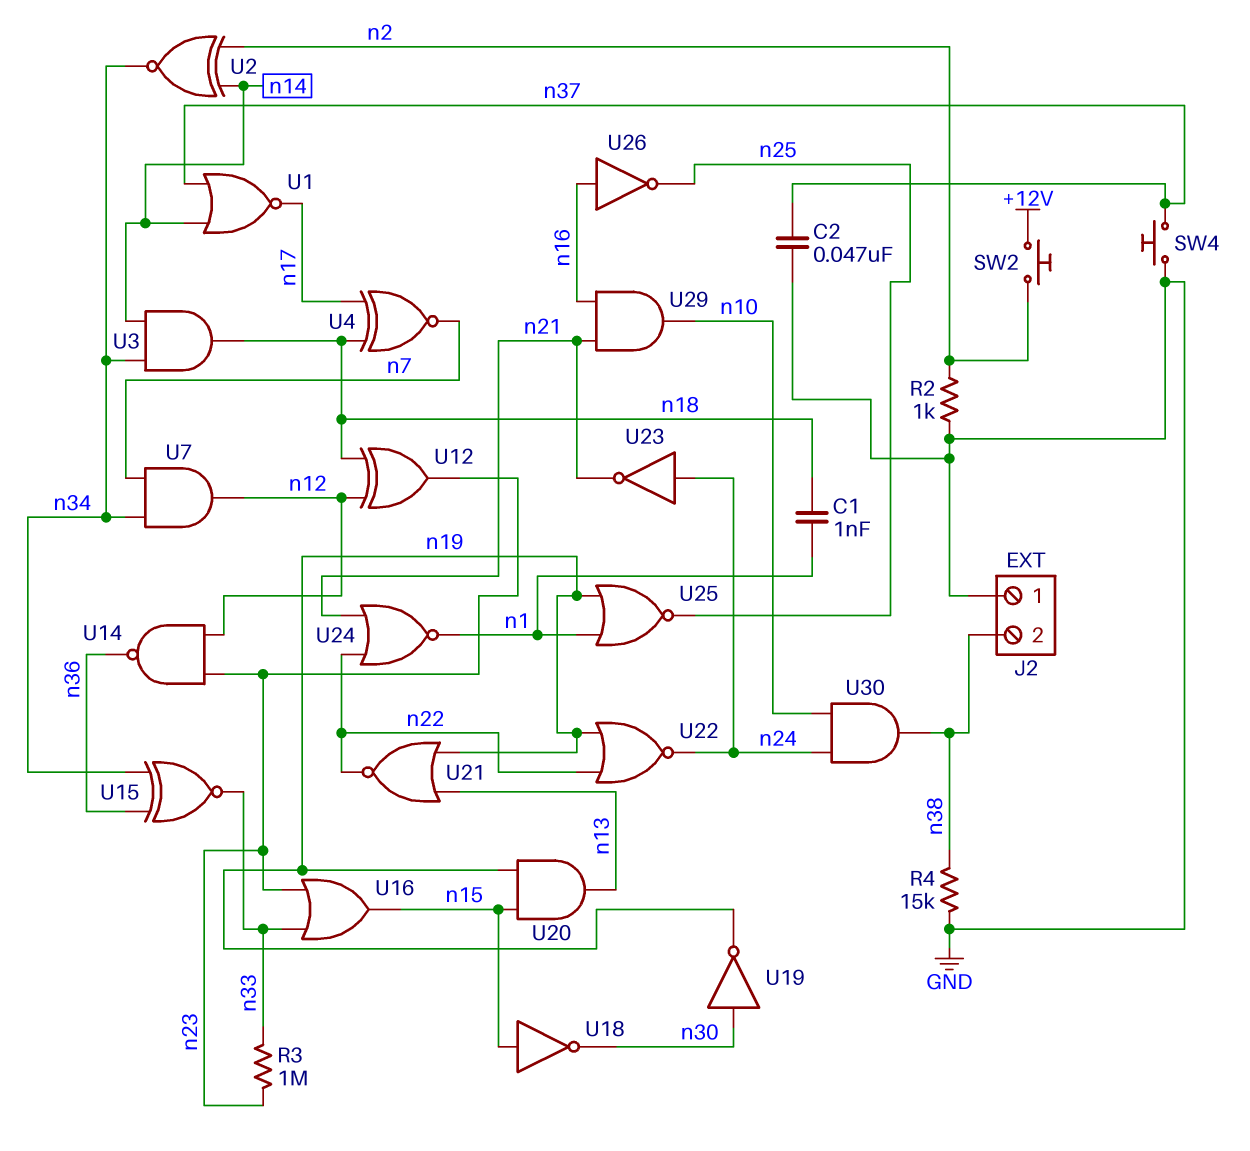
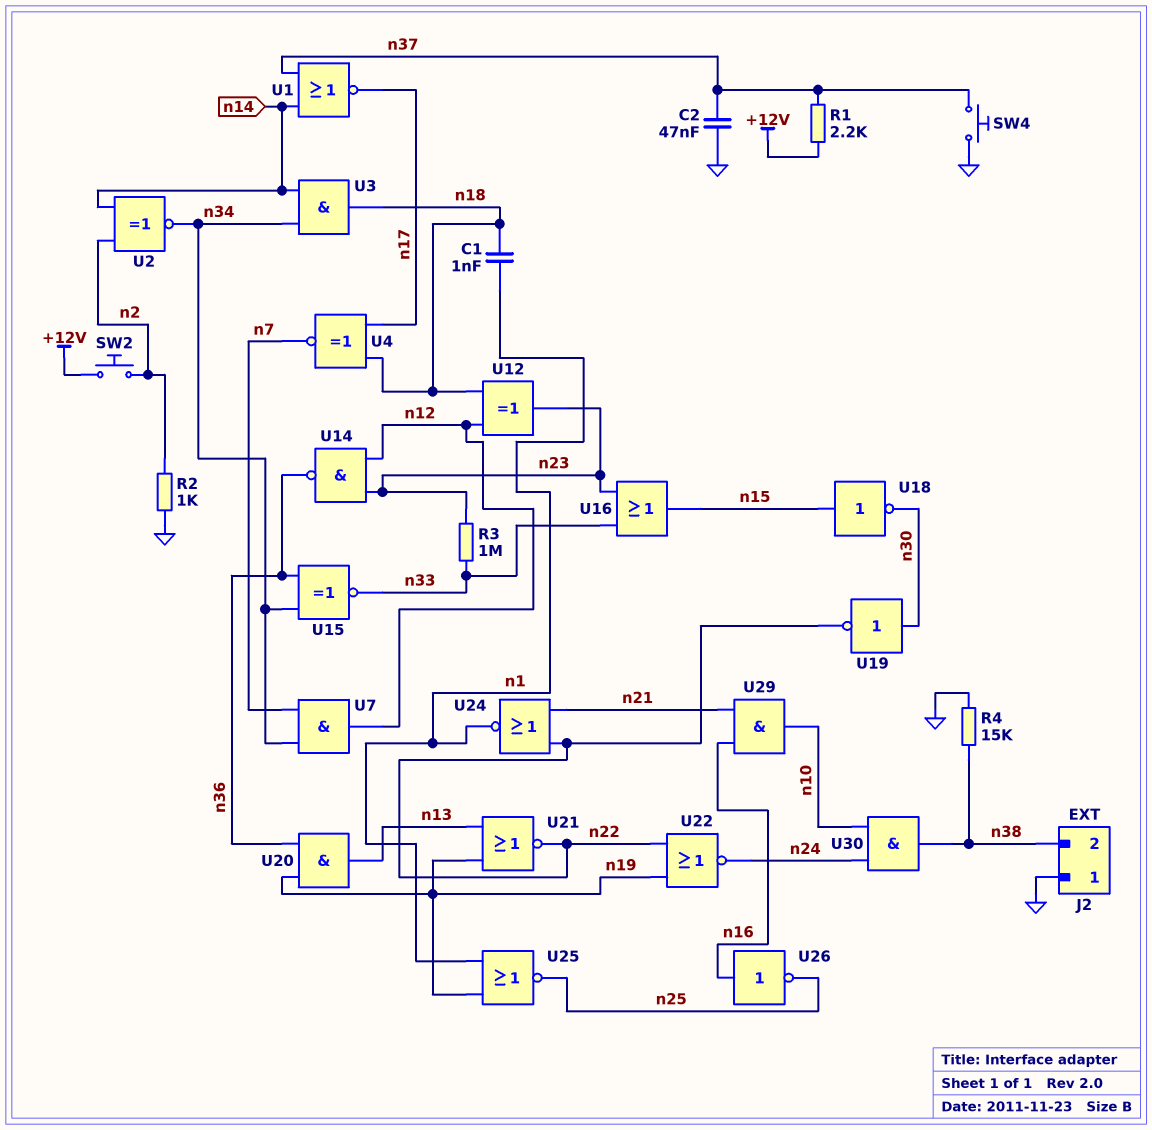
R1: none -> 2.2k (+12V, n37)
U19: NOT (in n30, out n19) -> NOT (in n30, out n22)
U20: AND (in n15, in n19, out n13) -> AND (in n19, in n36, out n13)
U23: NOT (in n24, out n21) -> none

